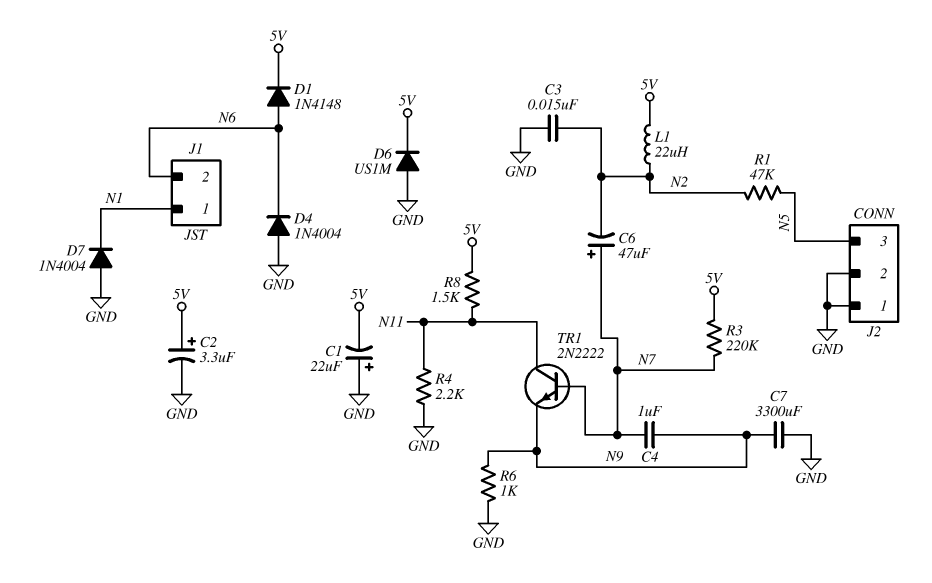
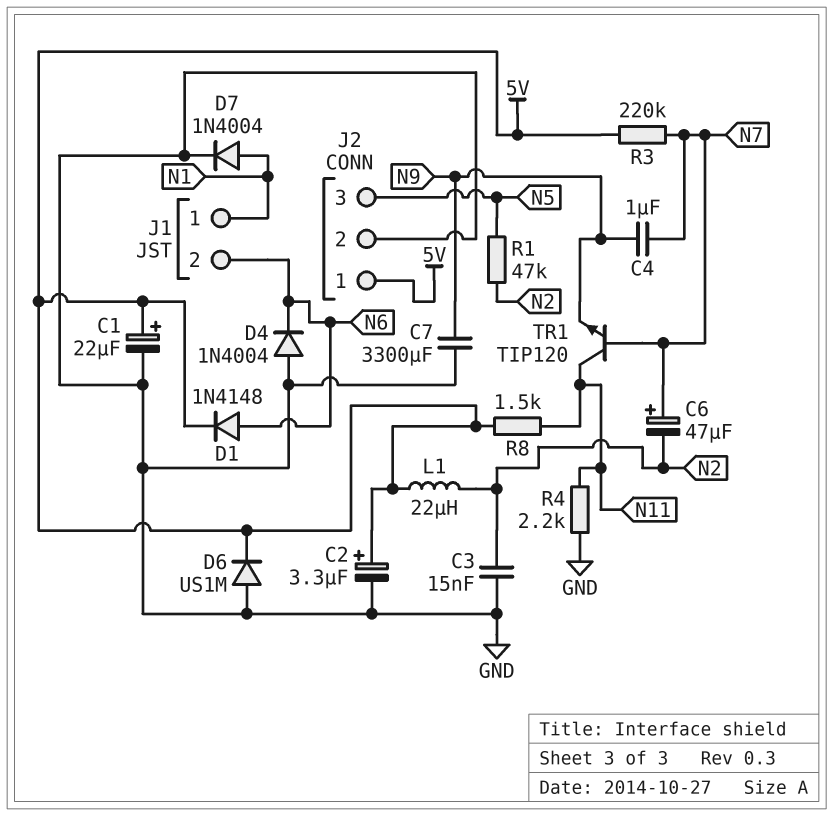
C1: 22uF (plus GND, minus 5V) -> 22uF (plus 5V, minus GND)
D7: diode 1N4004 (A GND, K N1) -> diode 1N4004 (A N1, K GND)
J2 pin 1: GND -> 5V
R6: 1k (GND, N9) -> none
TR1: NPN 2N2222 (B N7, C N11, E N9) -> NPN TIP120 (B N7, C N11, E N9)

